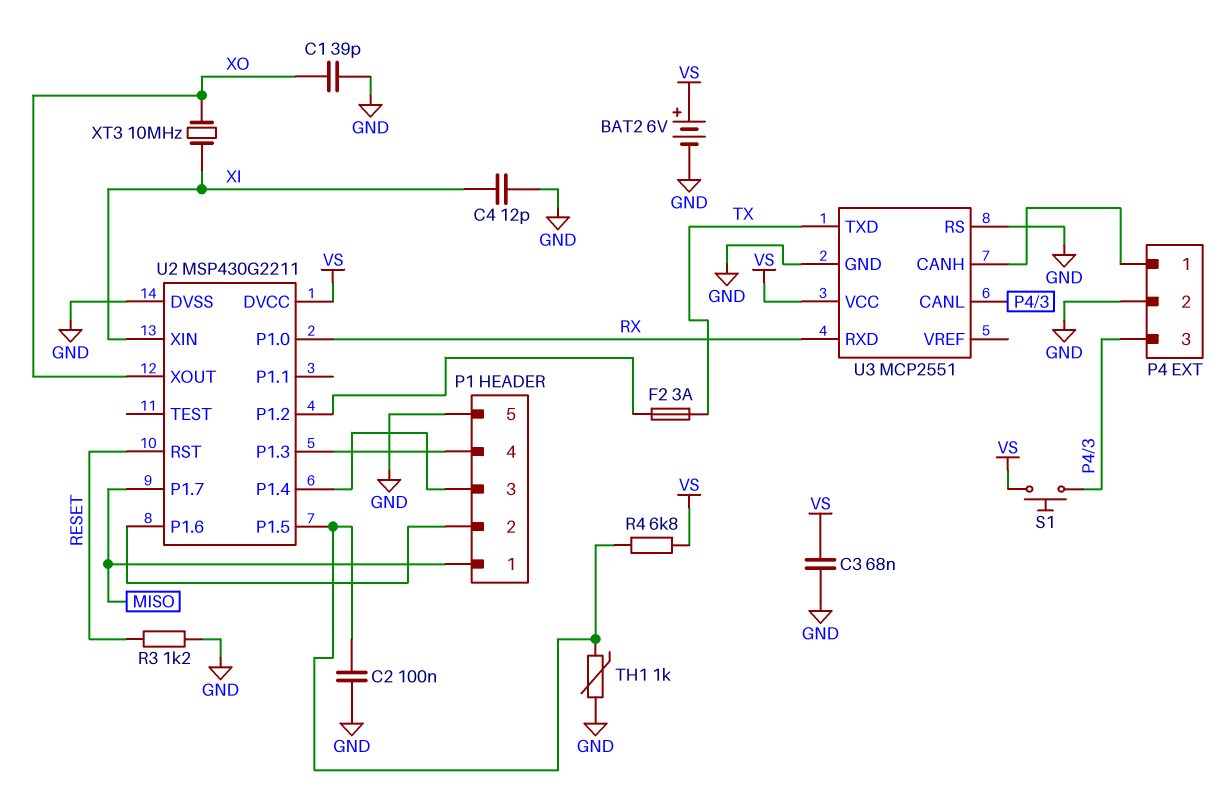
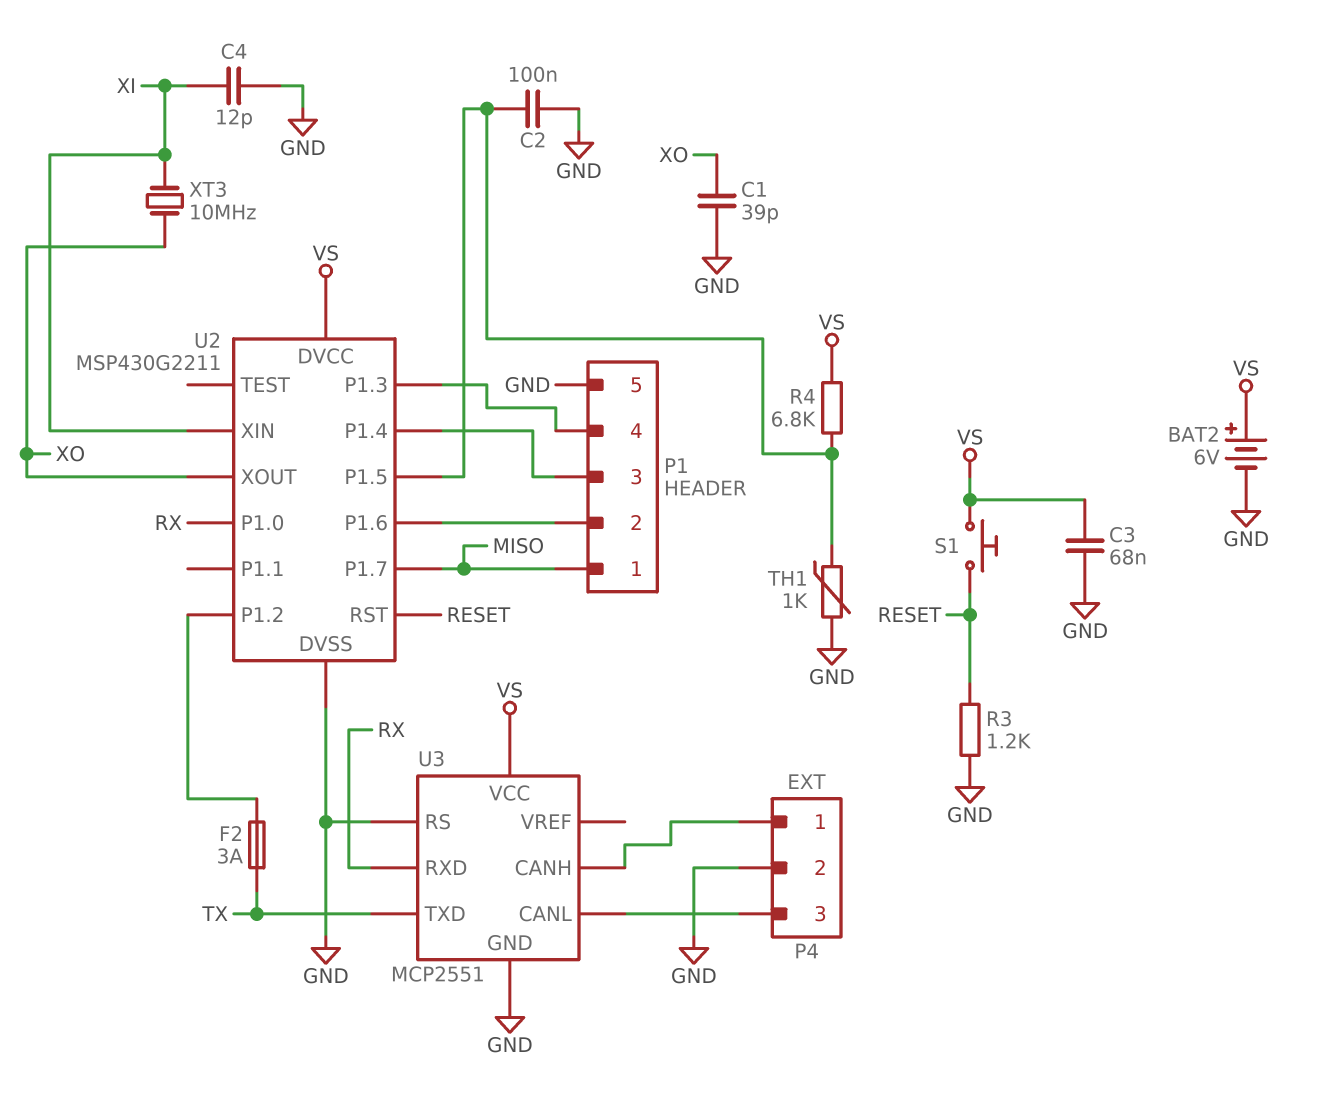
S1: button (P4/3, VS) -> button (RESET, VS)

